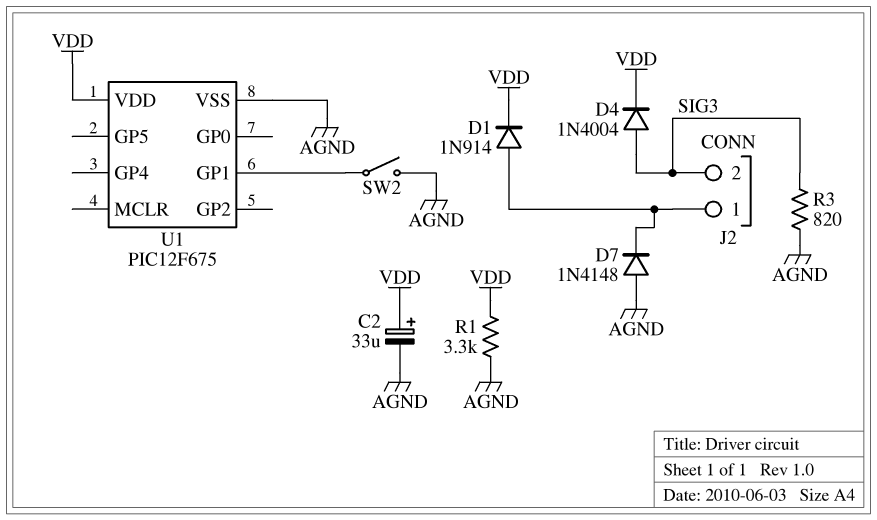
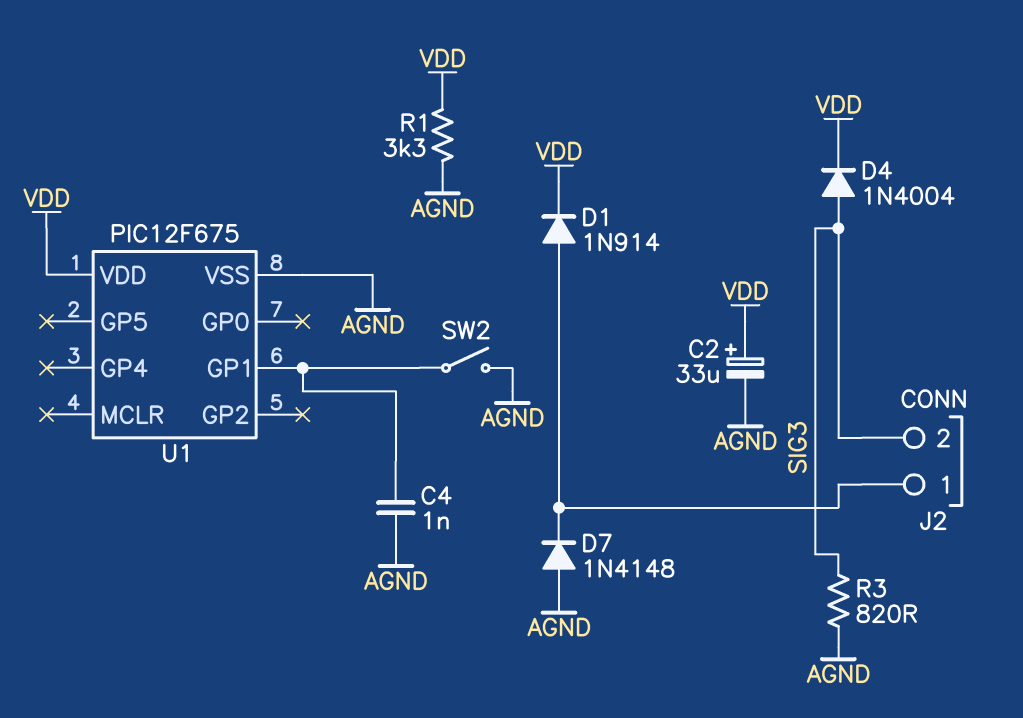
C4: none -> 1nF (AGND, U1/GP1)

